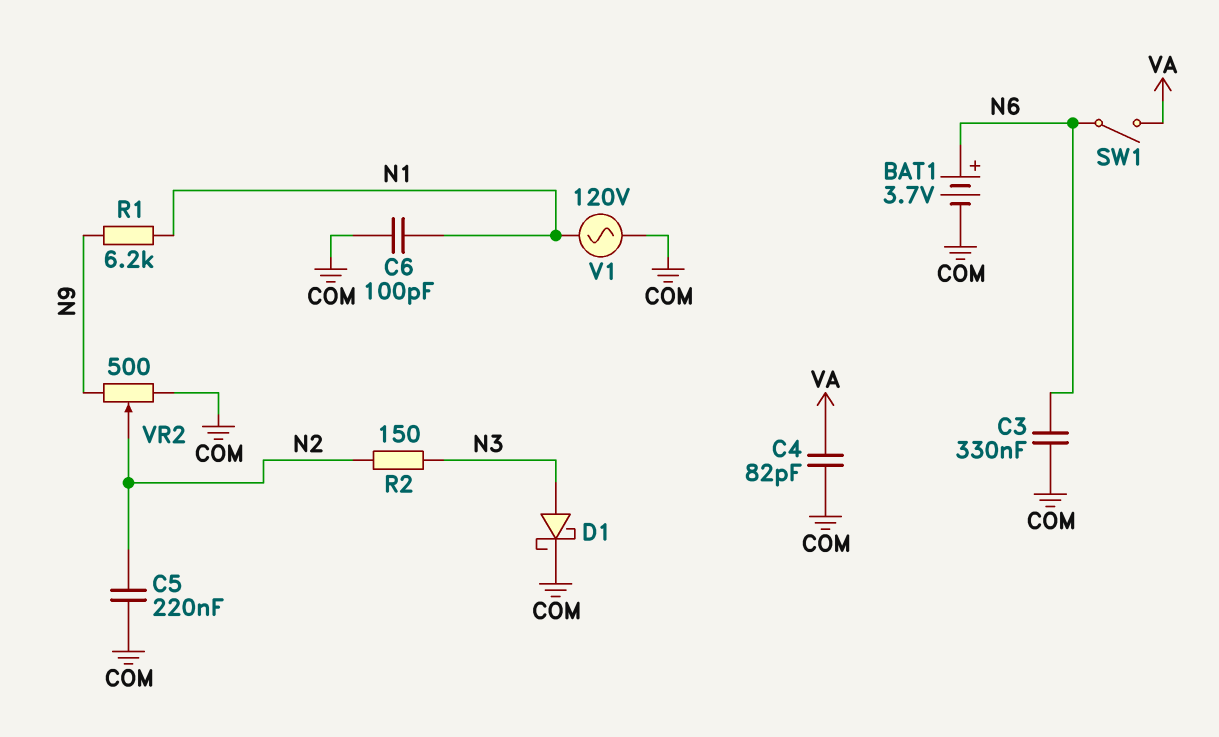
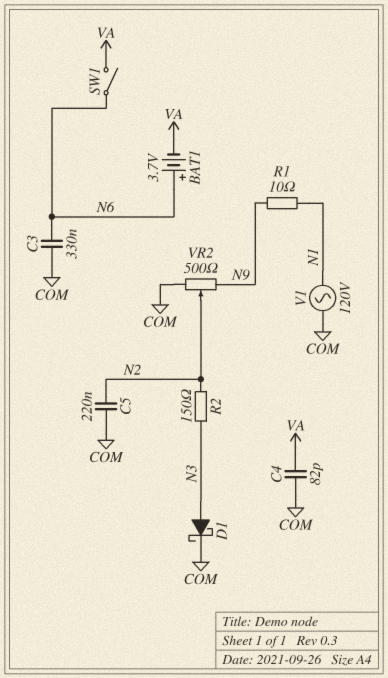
BAT1: 3.7V (plus N6, minus COM) -> 3.7V (plus N6, minus VA)
C6: 100pF (COM, N1) -> none
R1: 6.2k (N1, N9) -> 10 (N1, N9)

